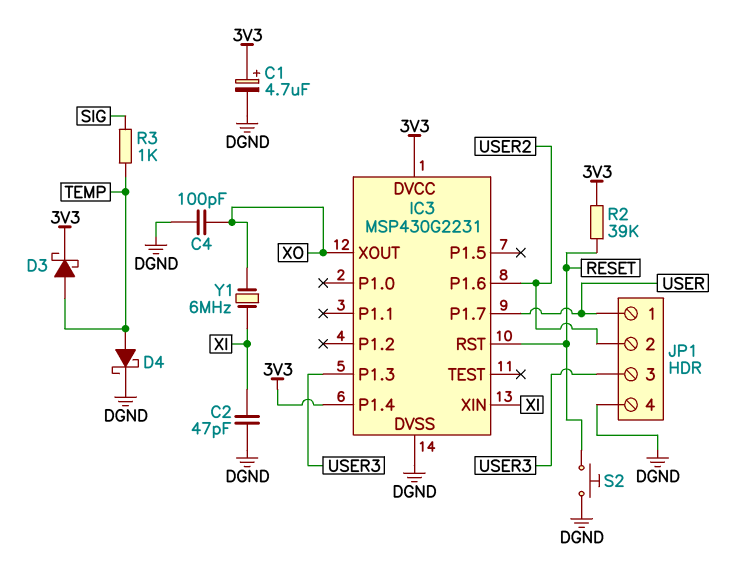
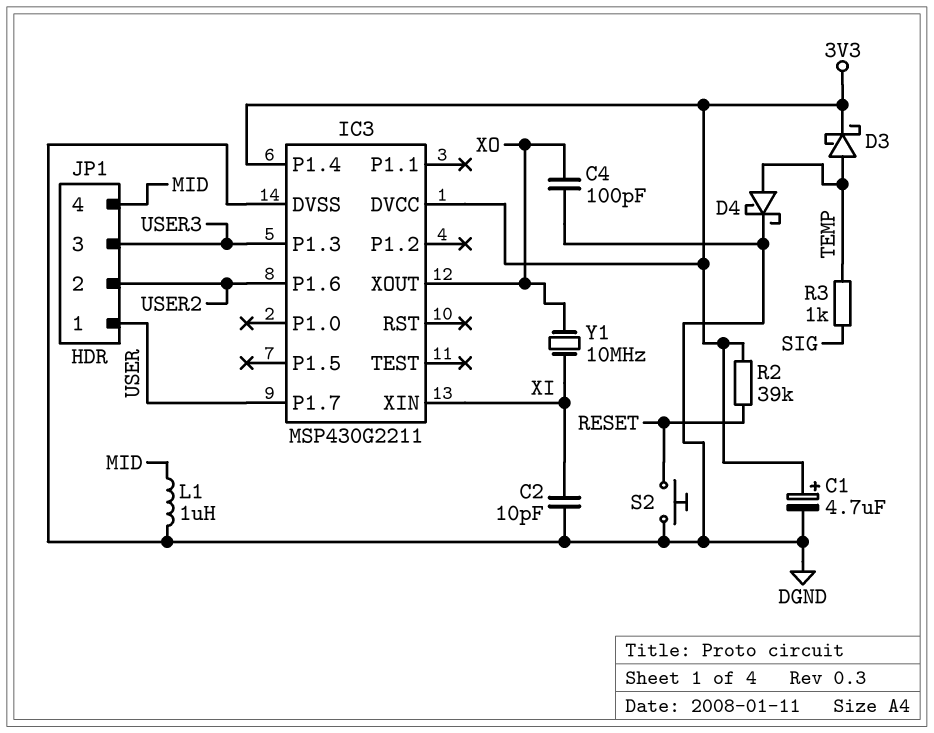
C2: 47pF (DGND, XI) -> 10pF (DGND, XI)
IC3: MSP430G2231 -> MSP430G2211
IC3 pin RST: RESET -> none
JP1 pin 4: DGND -> MID
L1: none -> 1uH (DGND, MID)
Y1: 6MHz (XI, XO) -> 10MHz (XI, XO)

